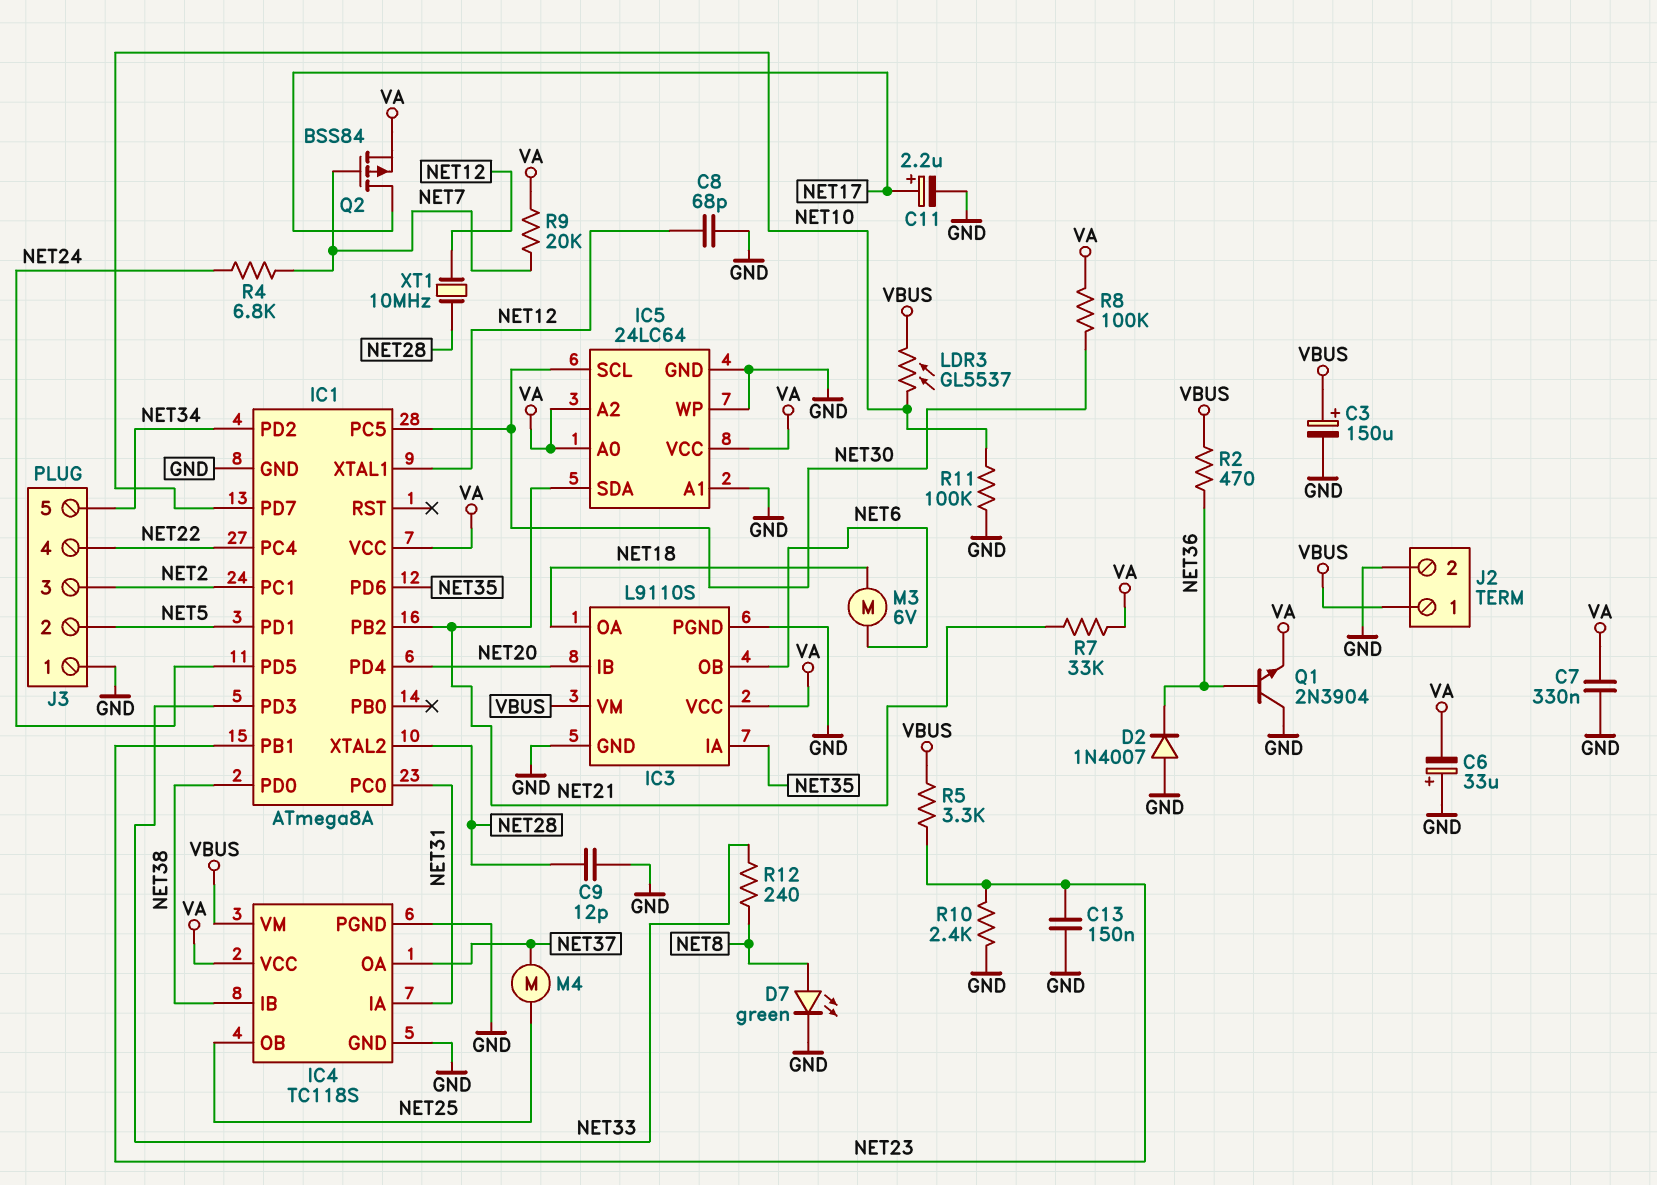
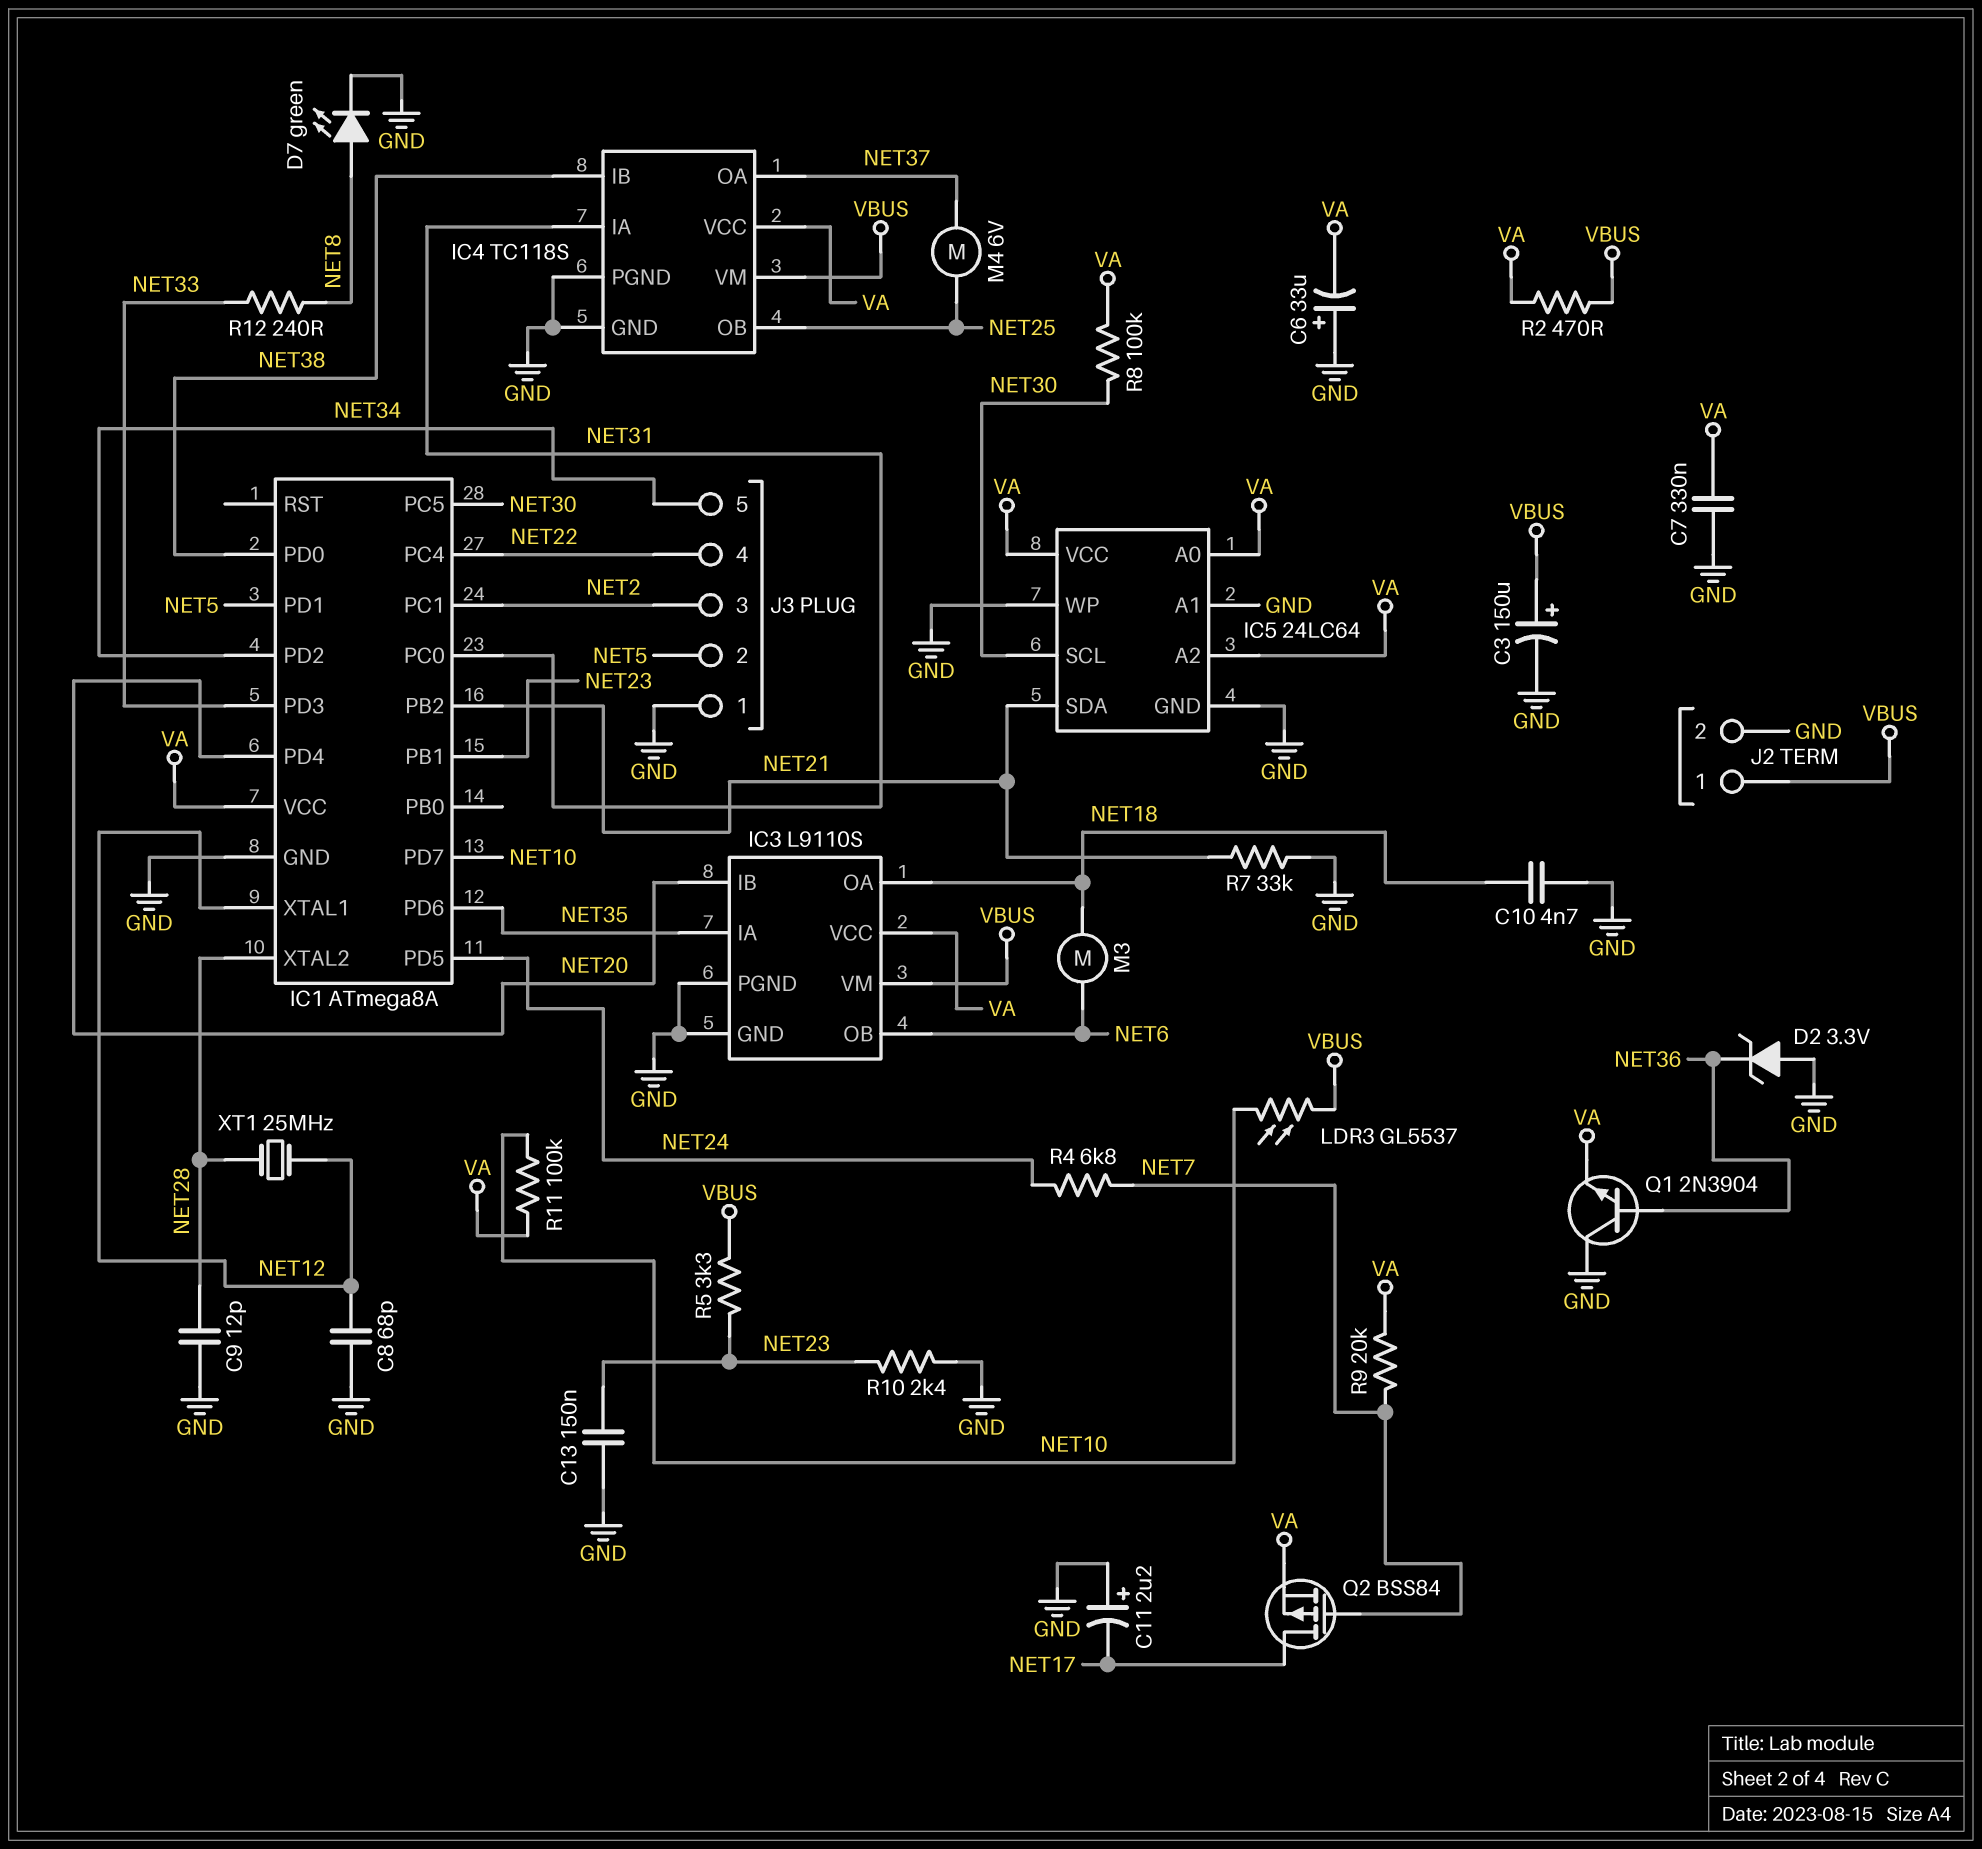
C10: none -> 4.7nF (GND, NET18)
C11: 2.2uF (plus NET17, minus GND) -> 2.2uF (plus GND, minus NET17)
D2: diode 1N4007 (A GND, K NET36) -> zener 3.3V (A GND, K NET36)
M3: motor 6V (NET6, NET18) -> motor (NET6, NET18)
M4: motor (NET25, NET37) -> motor 6V (NET25, NET37)
R2: 470 (NET36, VBUS) -> 470 (VA, VBUS)
R7: 33k (NET21, VA) -> 33k (GND, NET21)
R11: 100k (GND, NET10) -> 100k (NET10, VA)
XT1: 10MHz (NET12, NET28) -> 25MHz (NET12, NET28)

